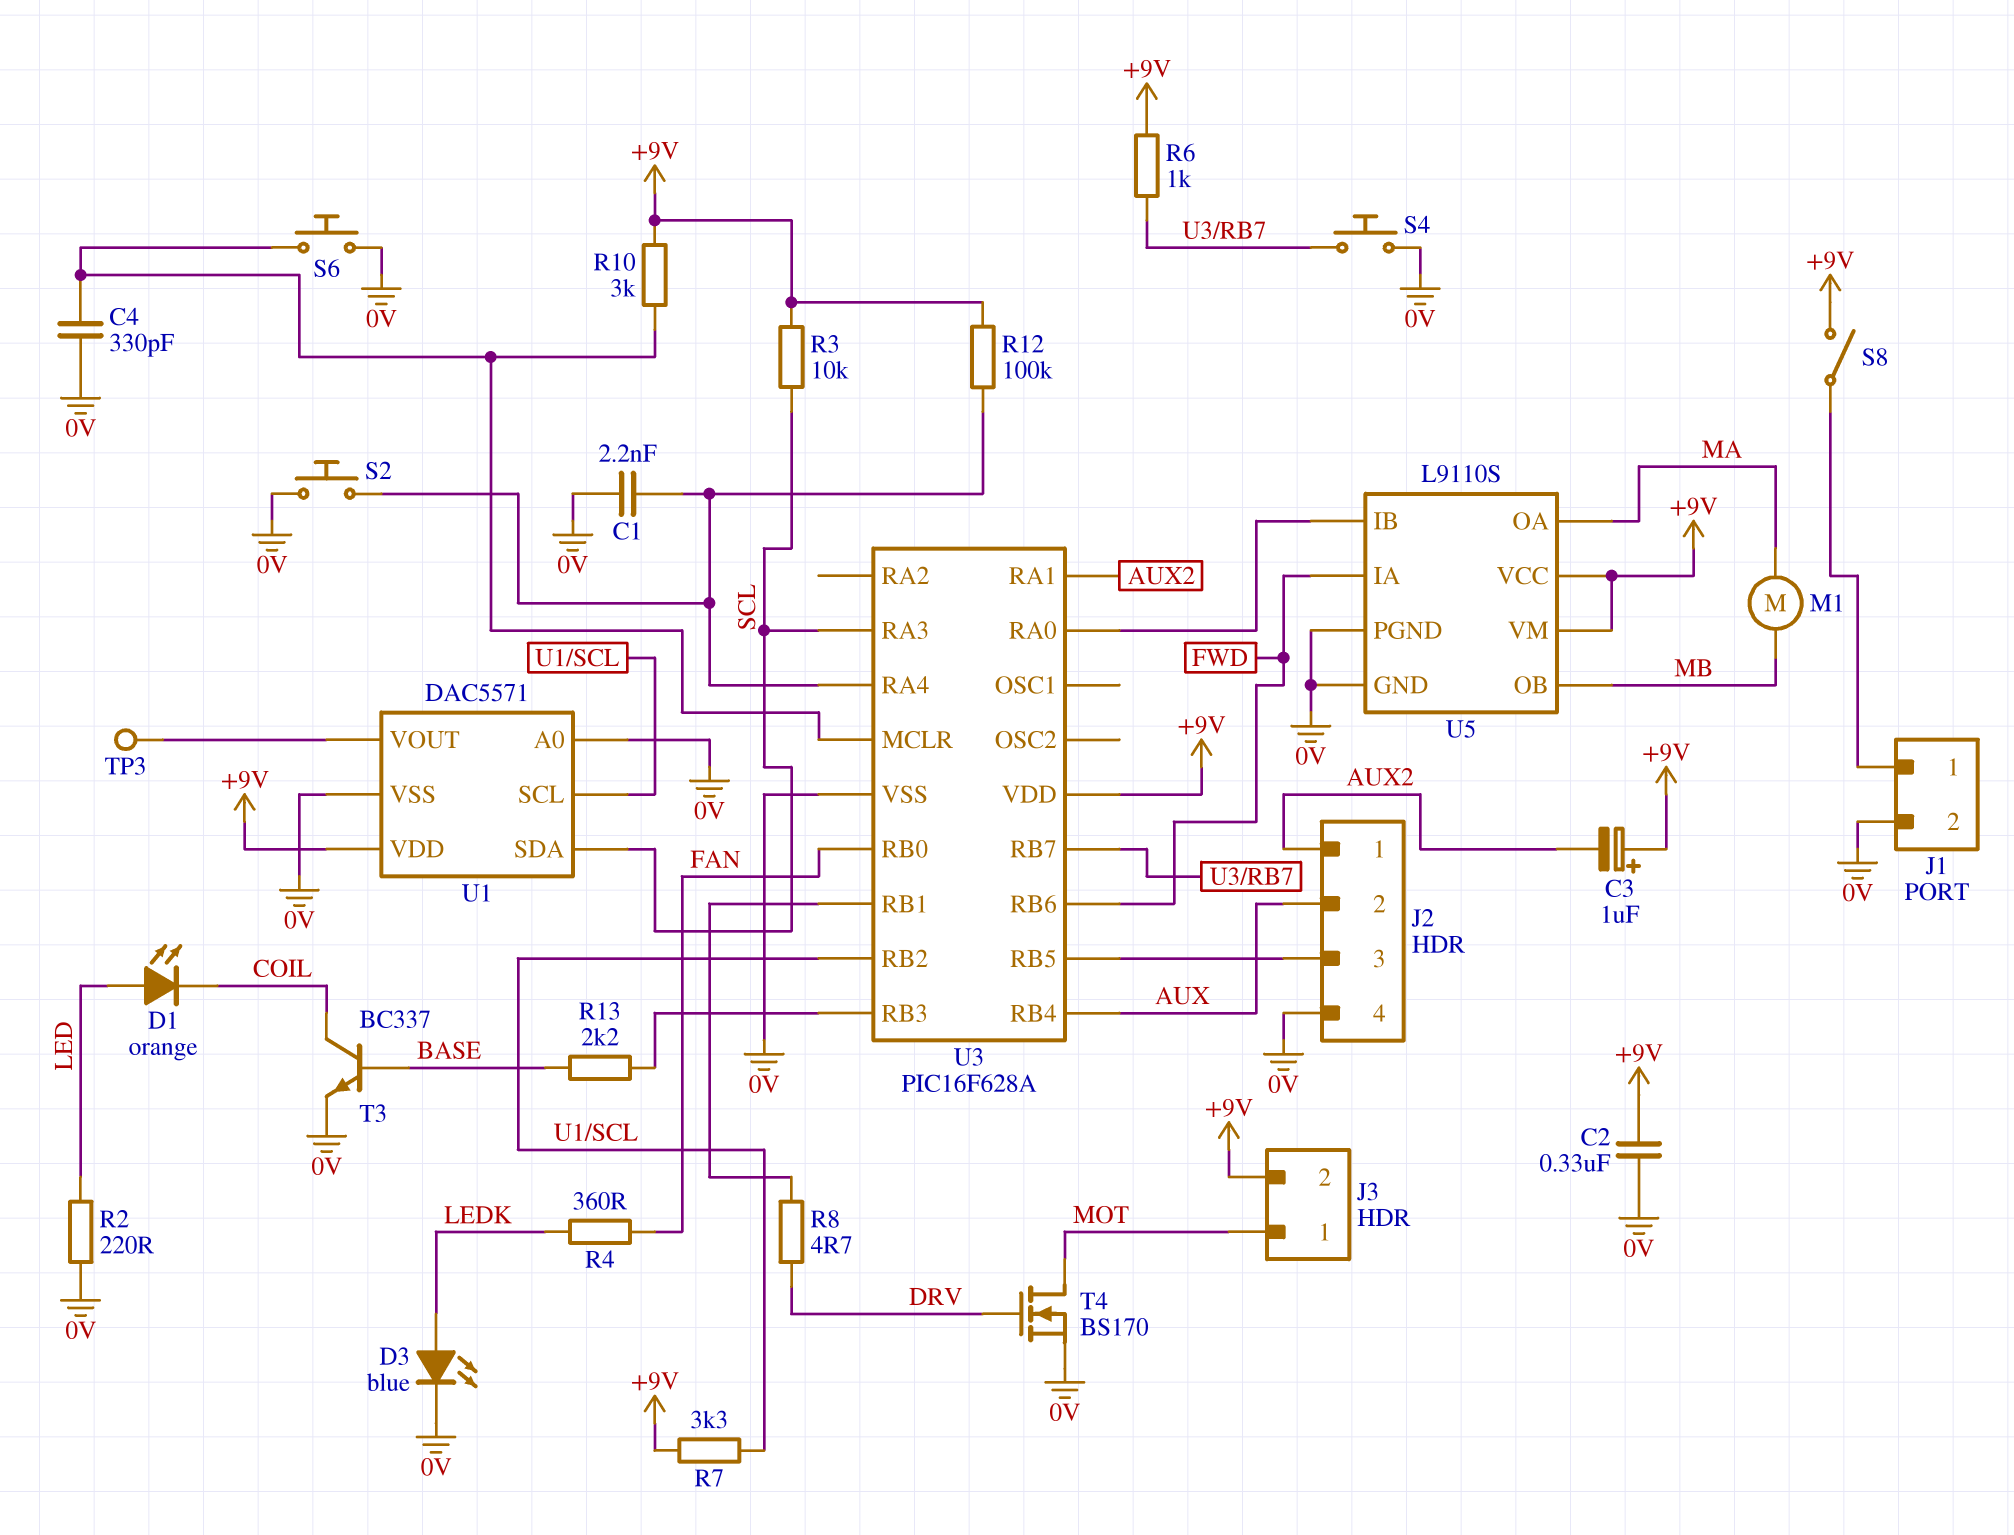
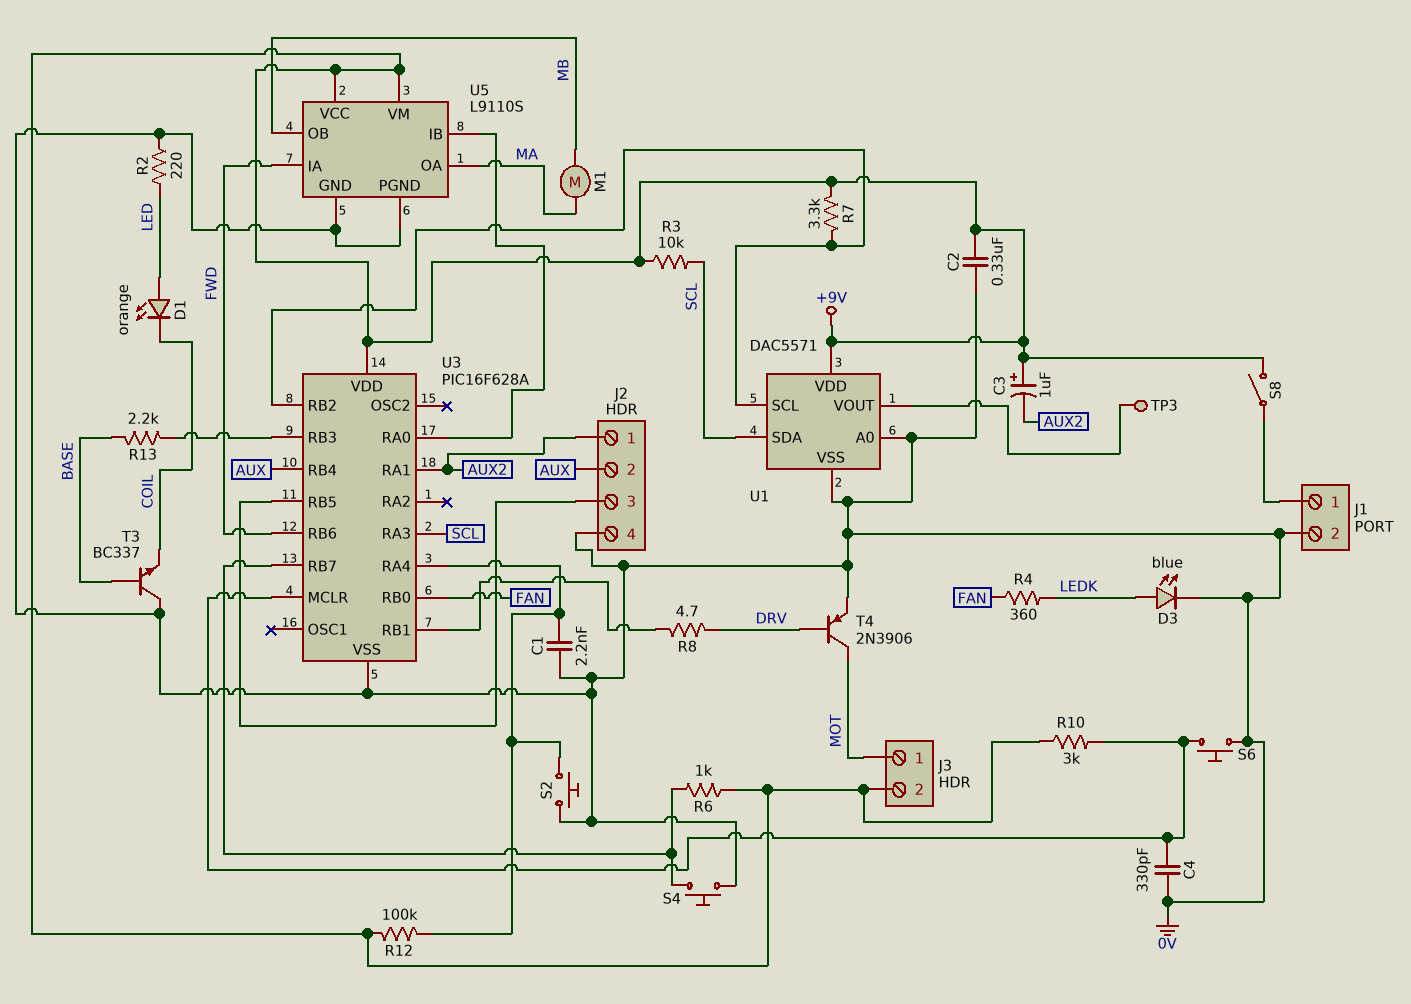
T3: NPN BC337 (B BASE, C COIL, E 0V) -> NPN BC337 (B BASE, C 0V, E COIL)
T4: NMOS BS170 (G DRV, D MOT, S 0V) -> PNP 2N3906 (B DRV, C MOT, E 0V)

